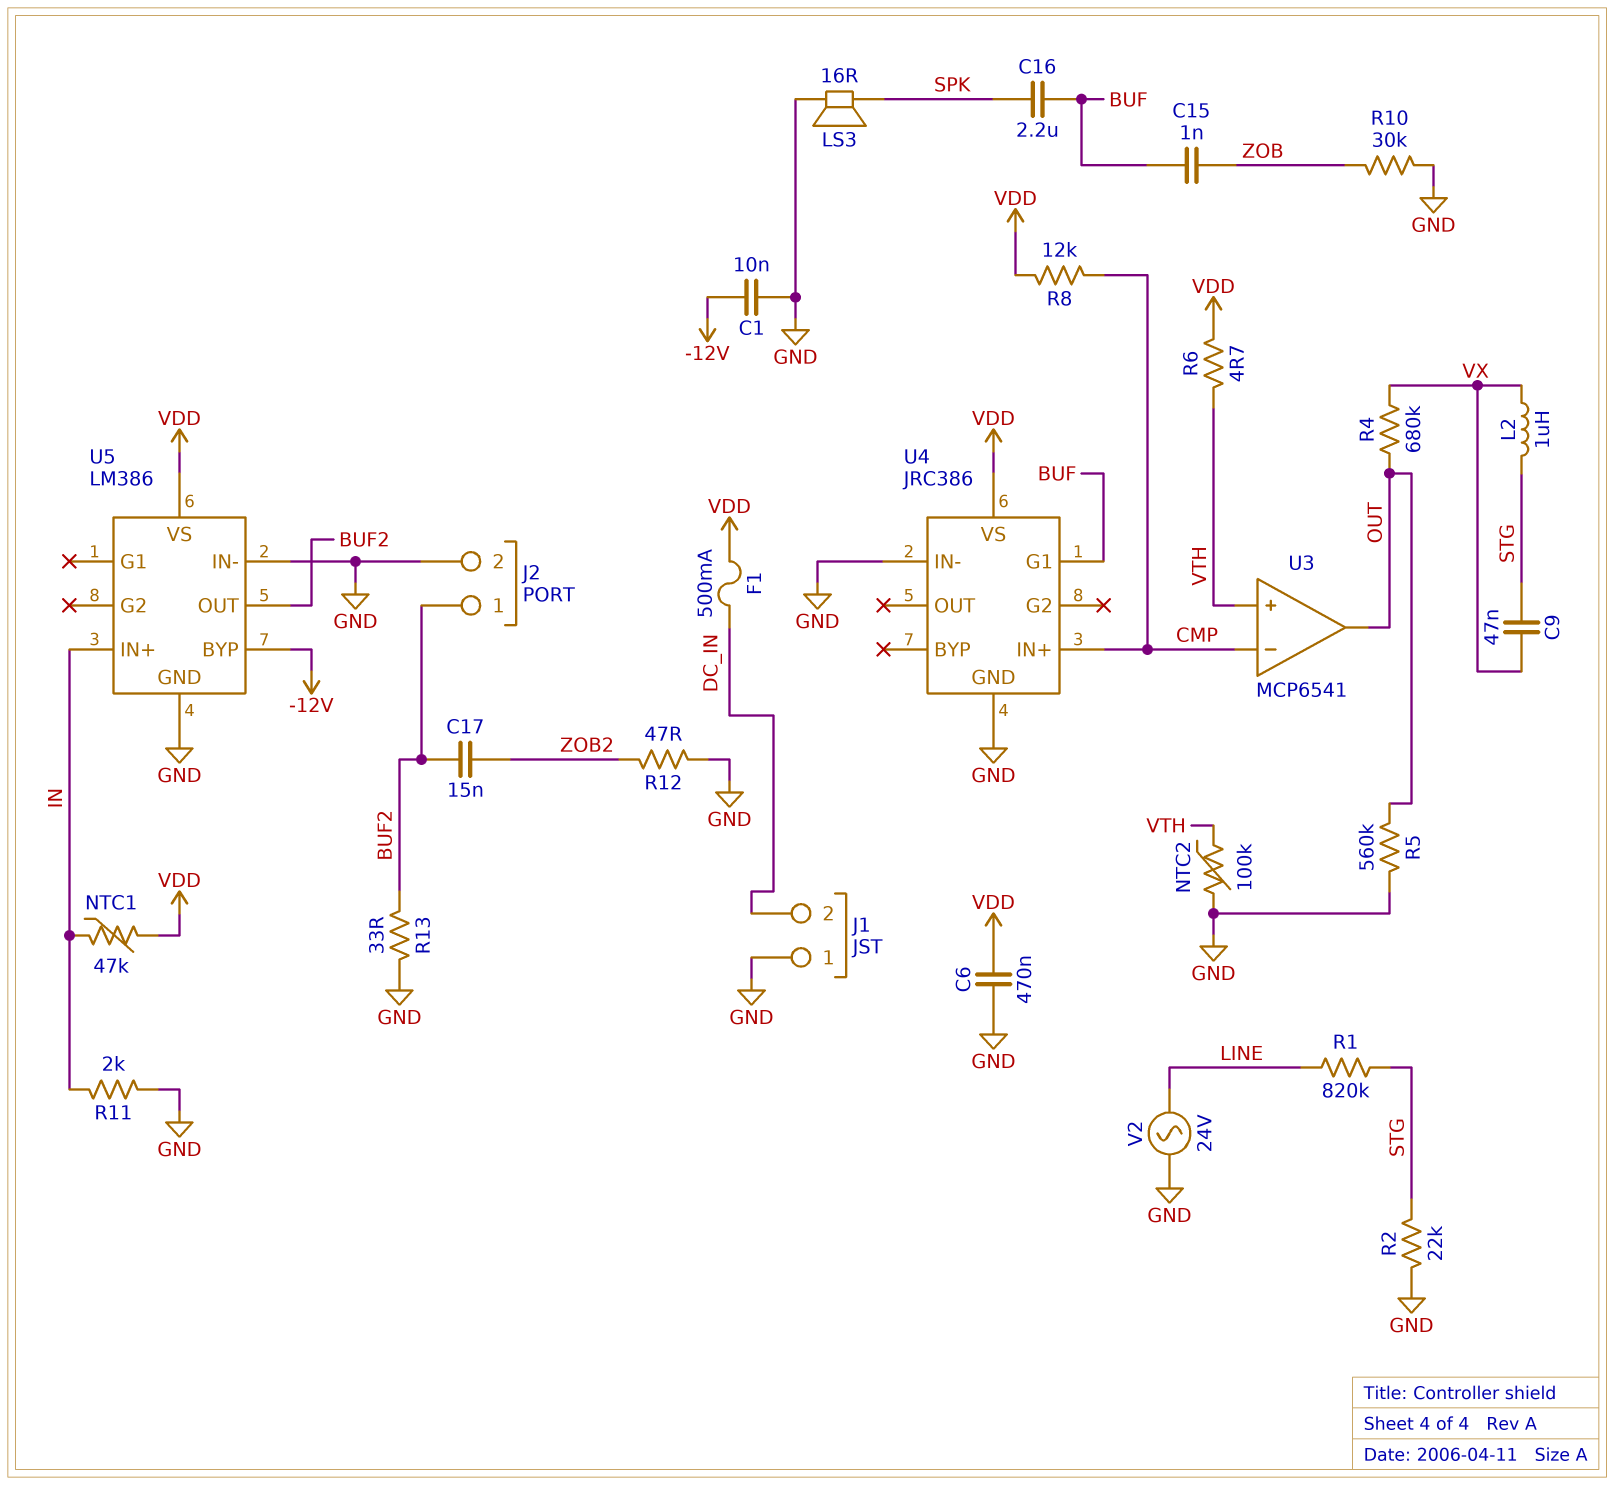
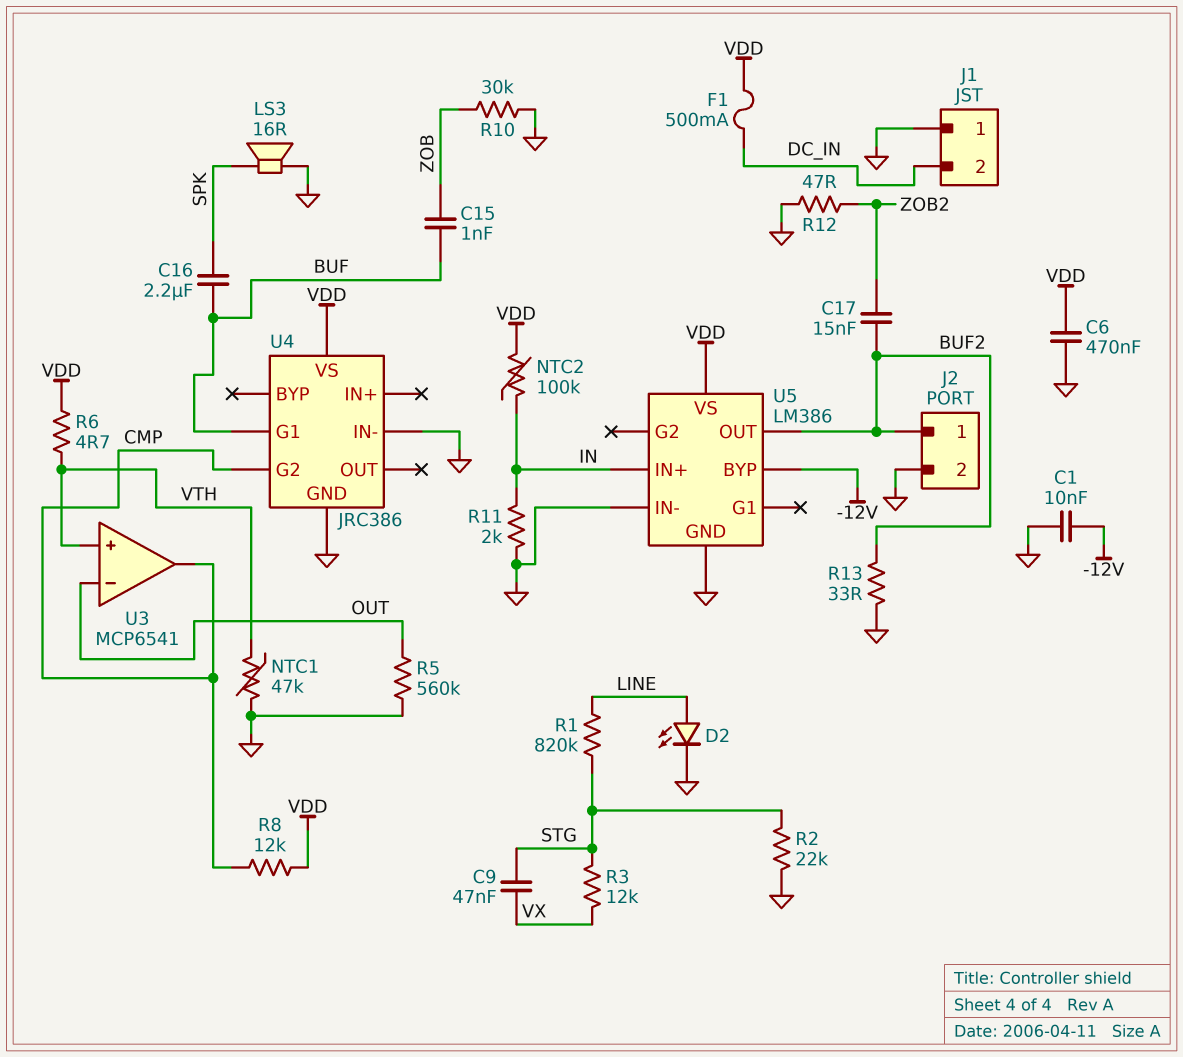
D2: none -> LED (A LINE, K GND)
L2: 1uH (STG, VX) -> none
NTC1: 47k (IN, VDD) -> 47k (GND, VTH)
NTC2: 100k (GND, VTH) -> 100k (IN, VDD)
R3: none -> 12k (STG, VX)
R4: 680k (OUT, VX) -> none
U3 pin in-: CMP -> OUT
U3 pin out: OUT -> CMP
U4 pin G2: none -> CMP
U4 pin IN+: CMP -> none
V2: AC 24V (GND, LINE) -> none

